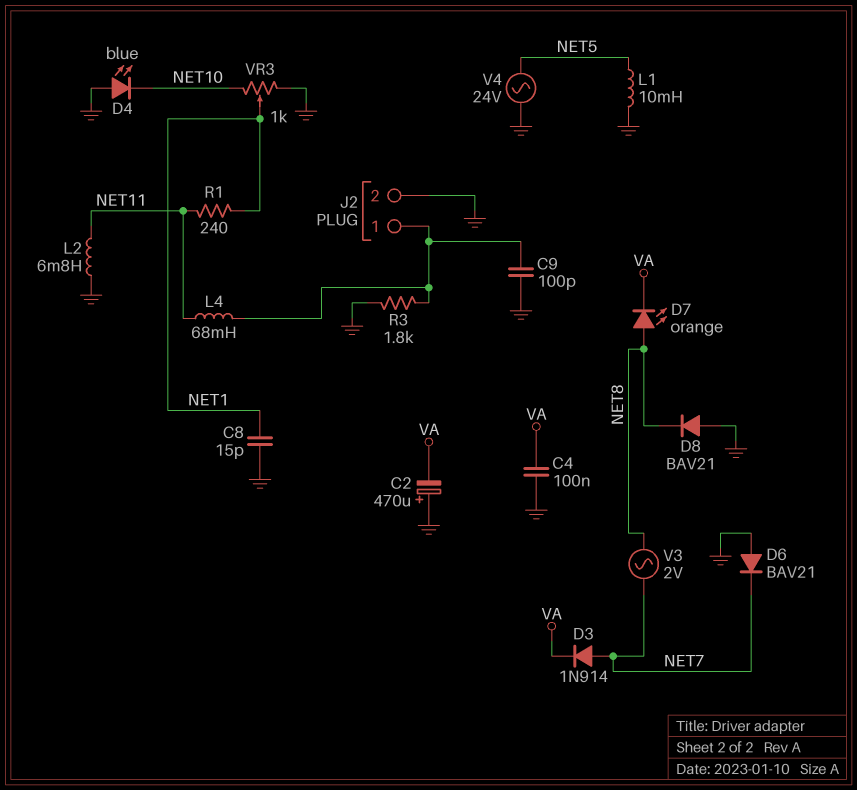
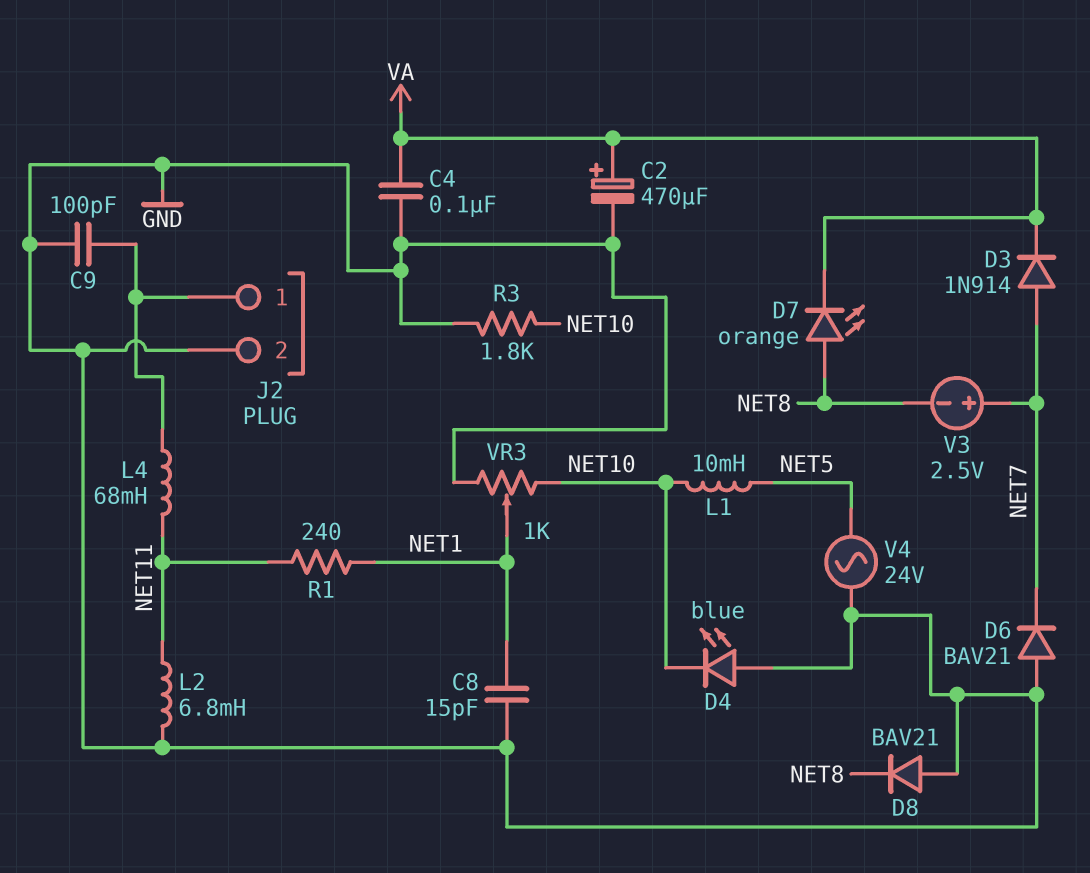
C2: 470uF (plus GND, minus VA) -> 470uF (plus VA, minus GND)
L1: 10mH (GND, NET5) -> 10mH (NET5, NET10)
R3: 1.8k (GND, J2/1) -> 1.8k (GND, NET10)
V3: AC 2V (NET7, NET8) -> 2.5V (plus NET7, minus NET8)

